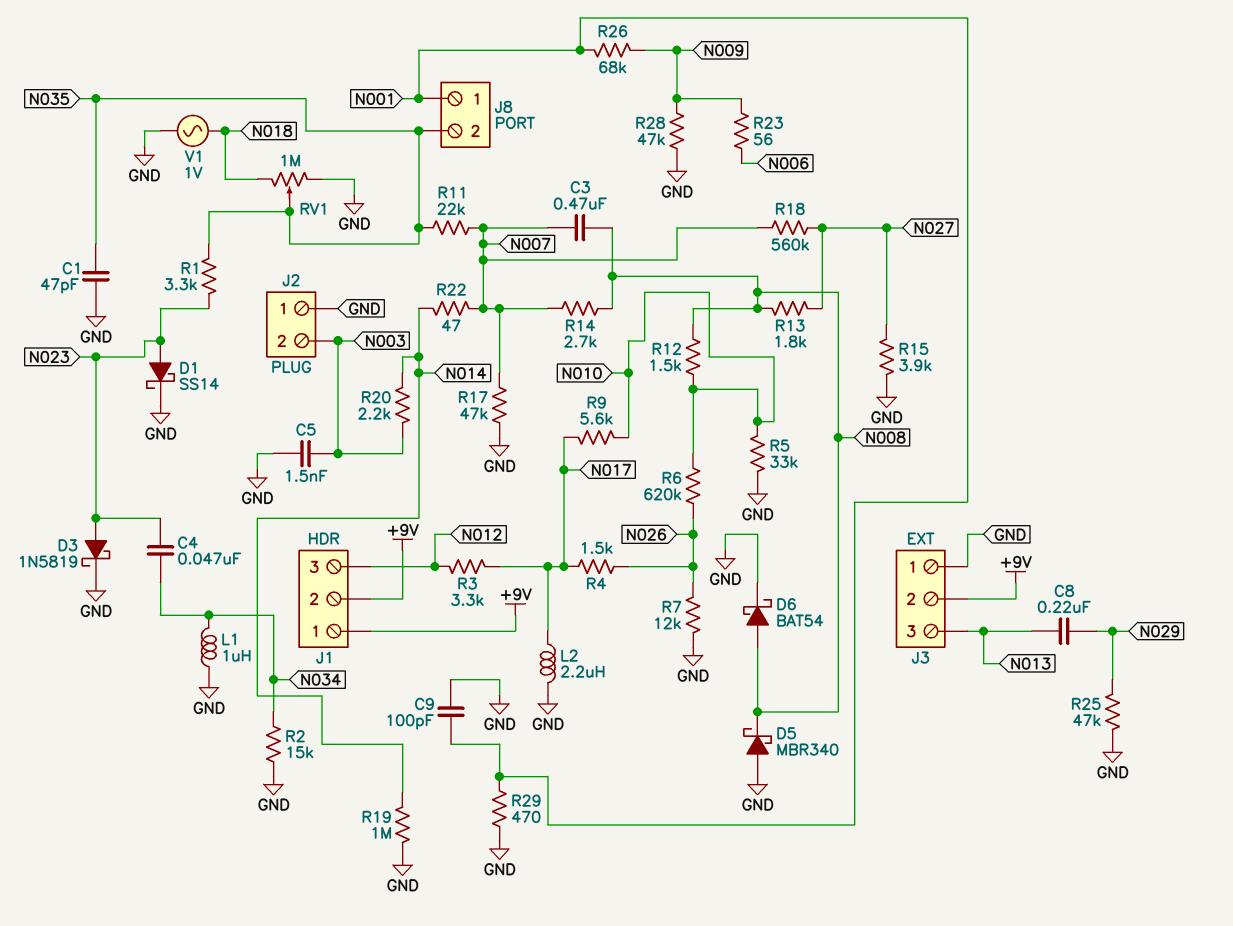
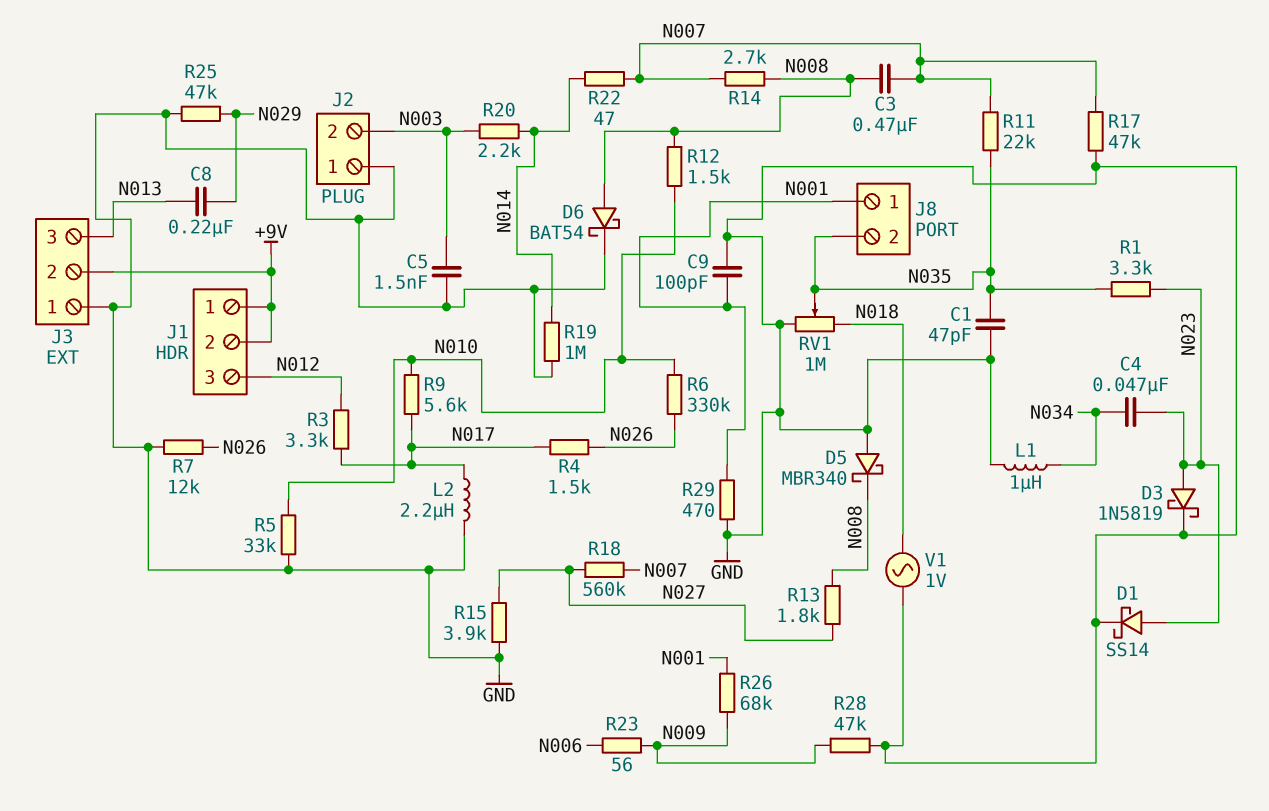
R2: 15k (GND, N034) -> none
R6: 620k (N010, N026) -> 330k (N010, N026)

